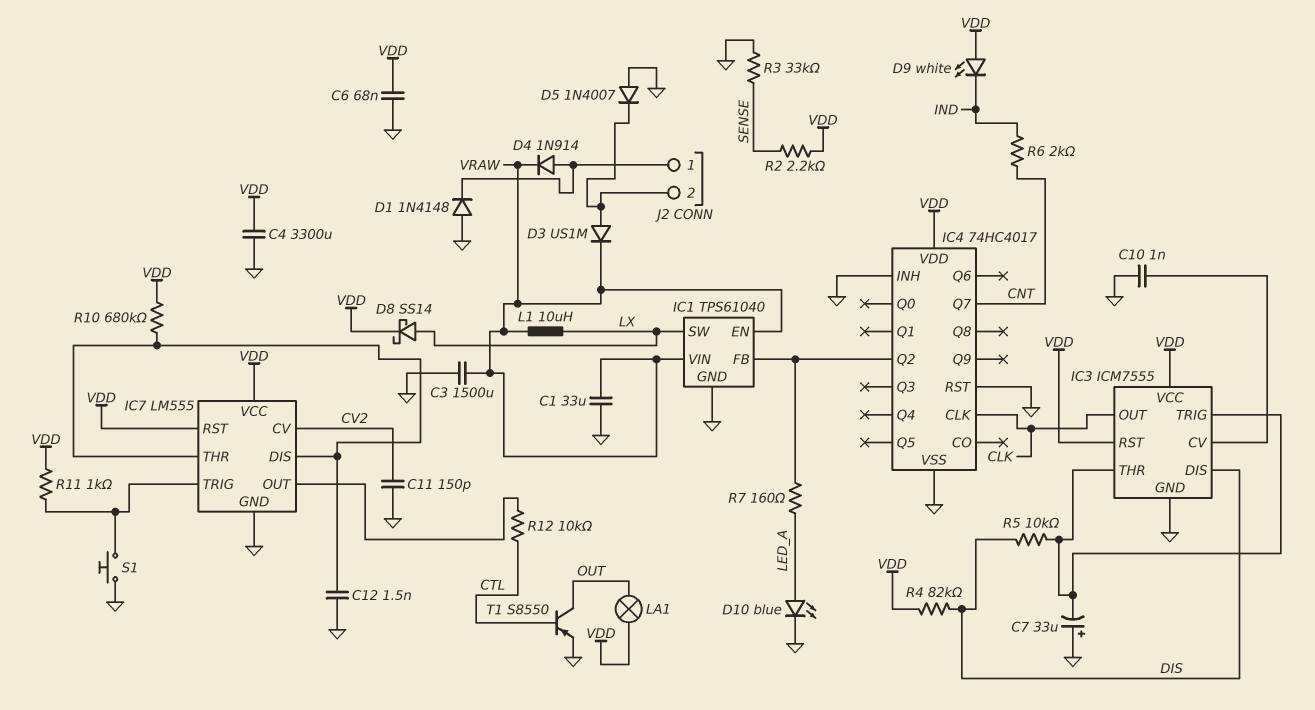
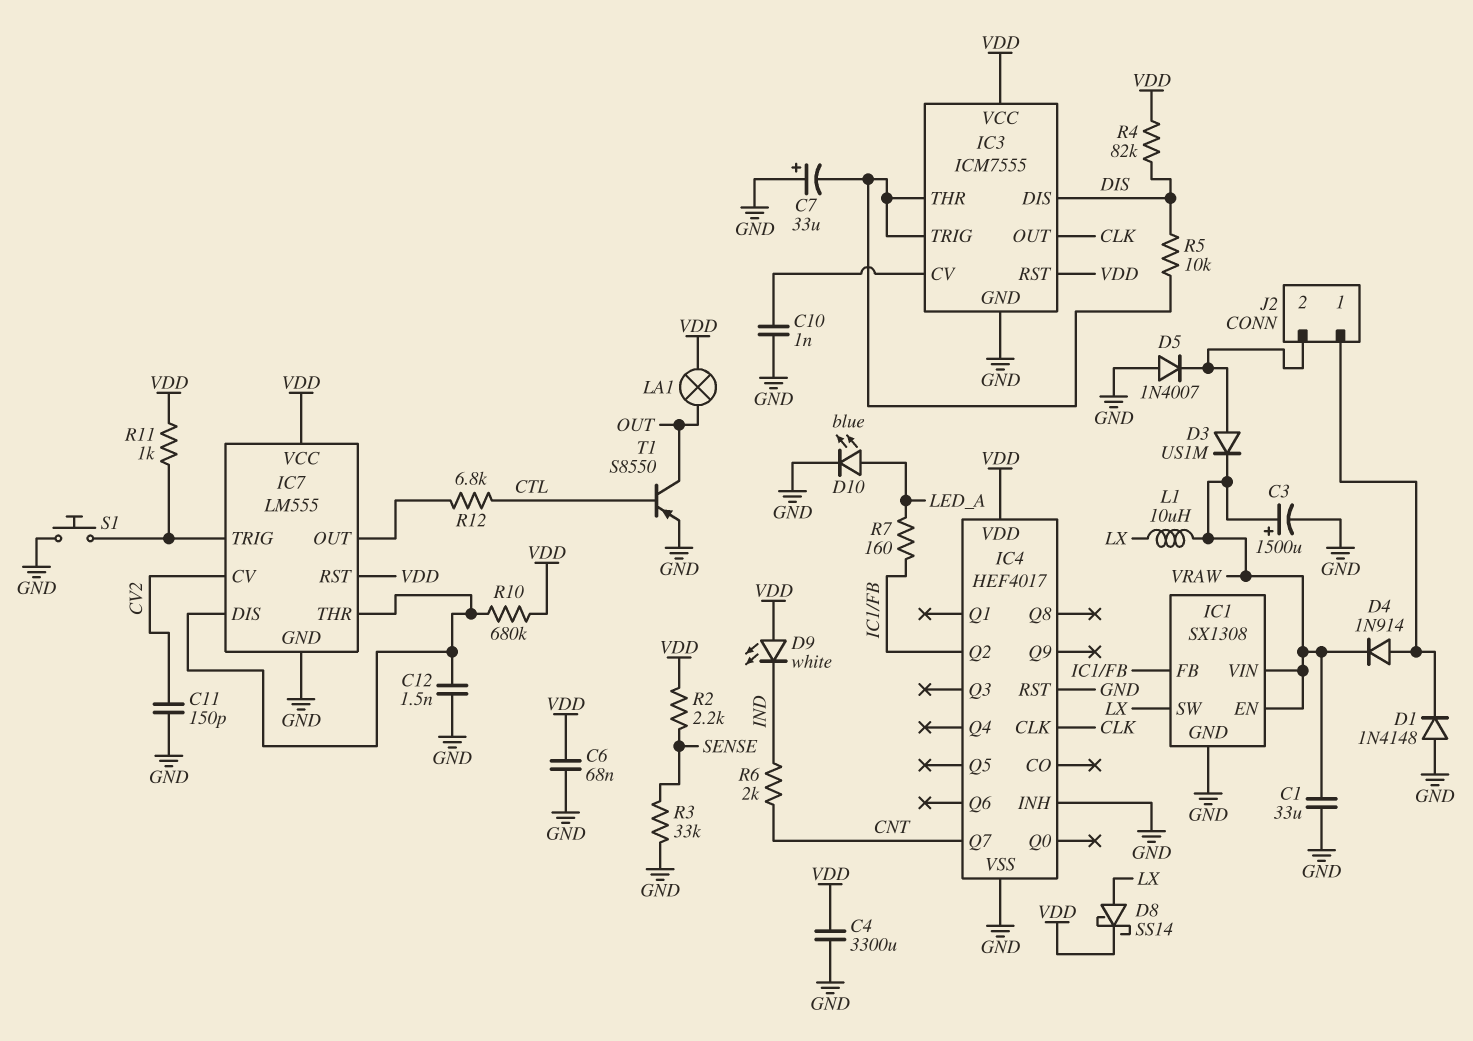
C3: 1500uF (GND, VRAW) -> 1500uF (plus VRAW, minus GND)
IC1: TPS61040 -> SX1308
IC4: 74HC4017 -> HEF4017
R12: 10k (CTL, IC7/OUT) -> 6.8k (CTL, IC7/OUT)

